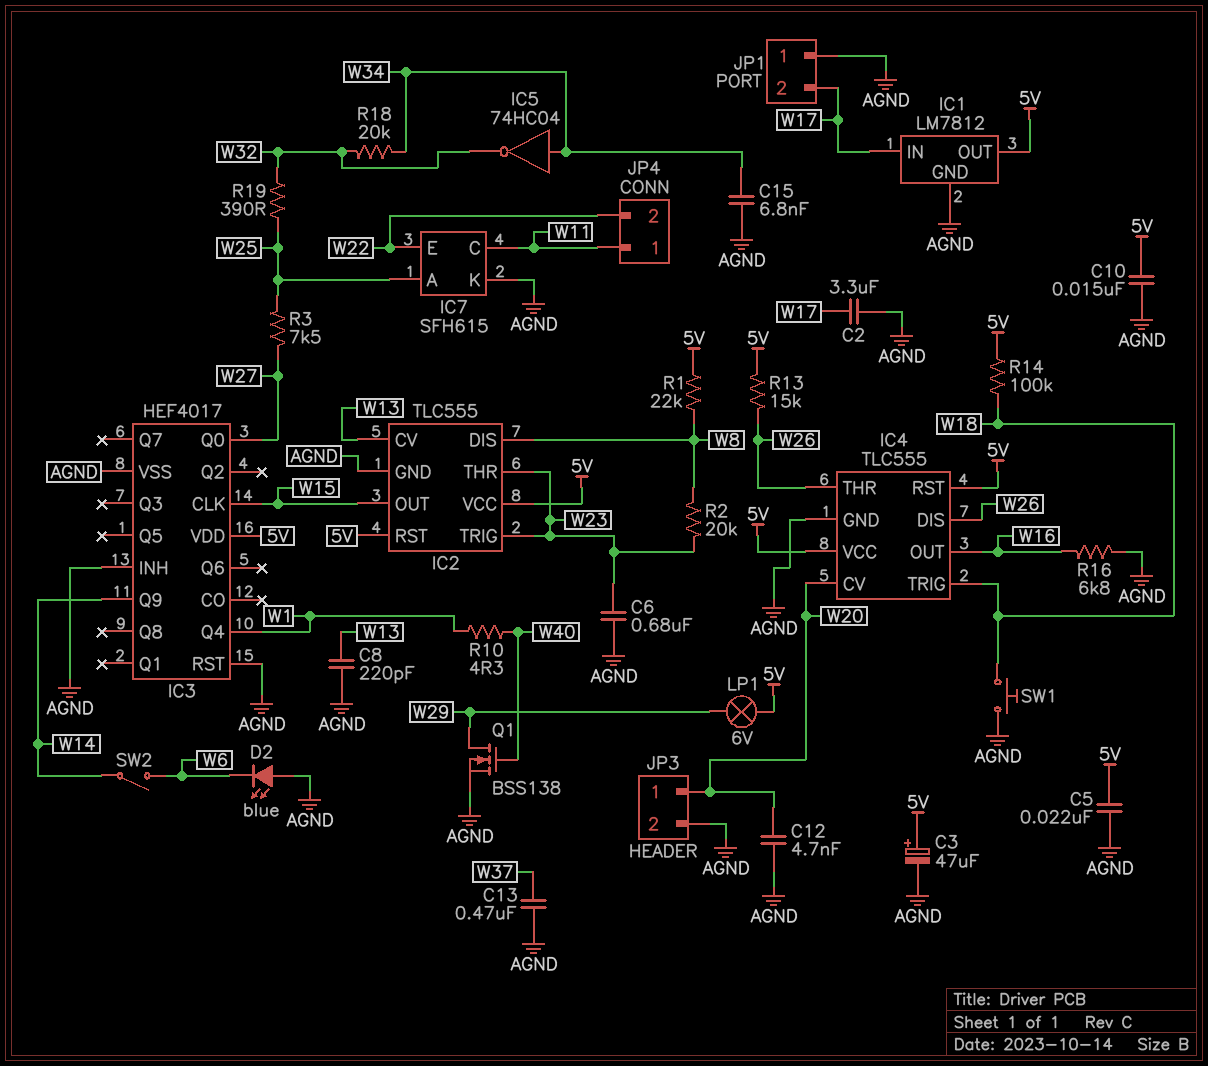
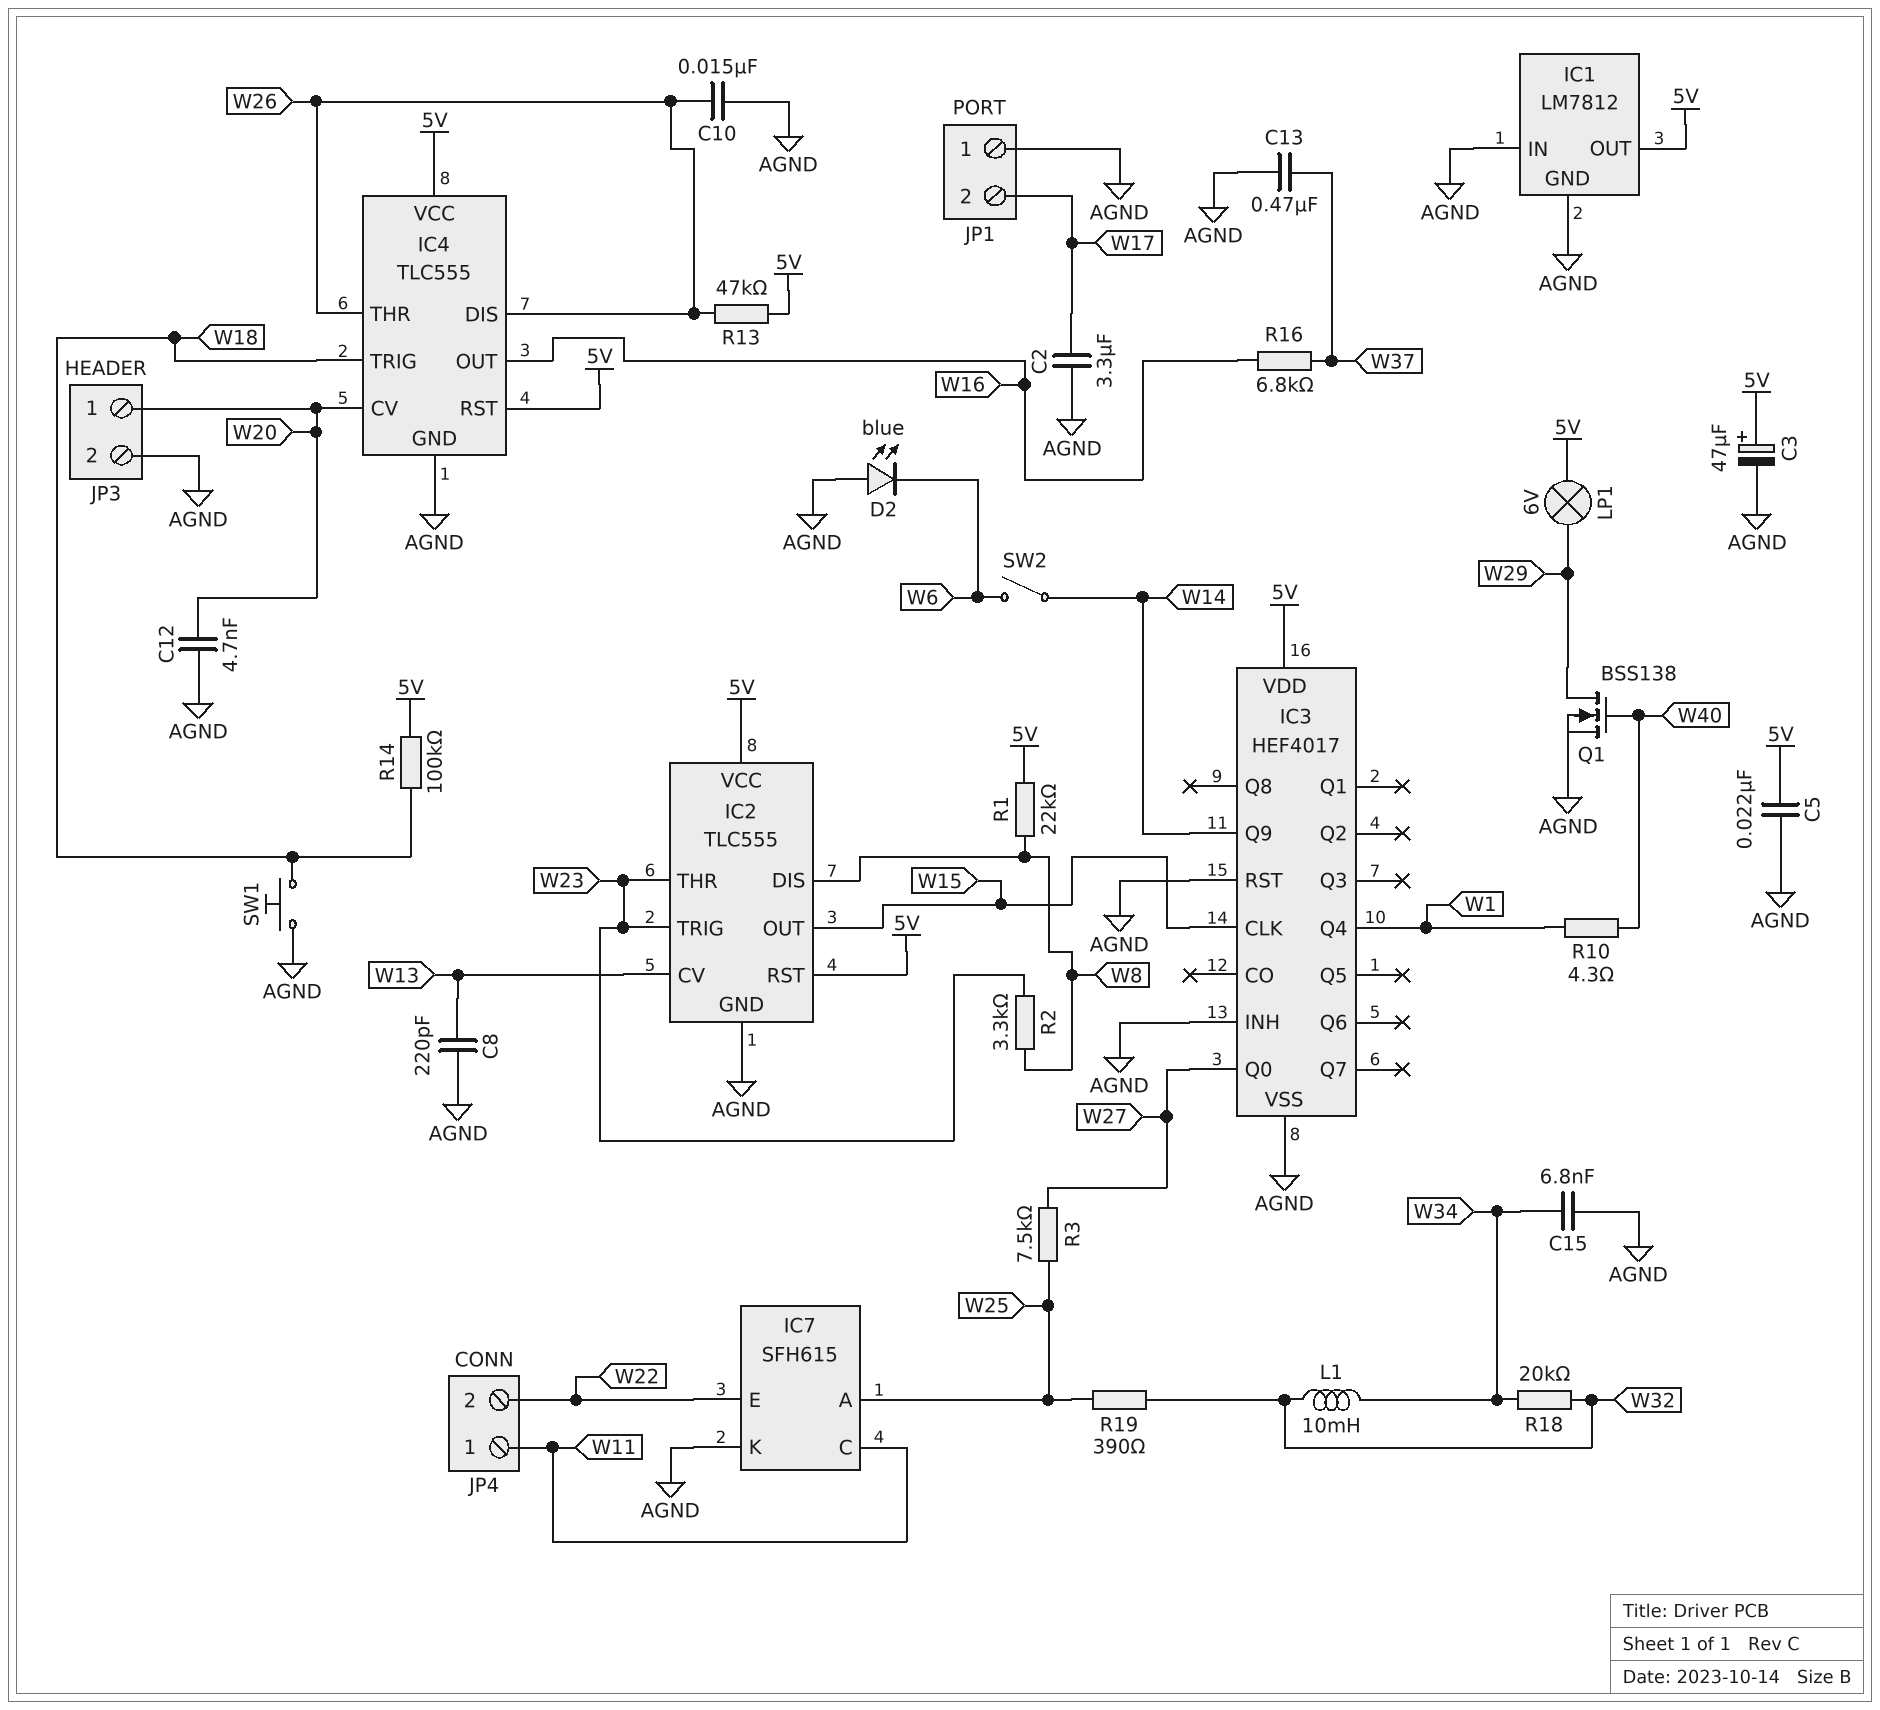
C6: 680nF (AGND, W23) -> none
C10: 15nF (5V, AGND) -> 15nF (AGND, W26)
IC1 pin IN: W17 -> AGND
IC5: NOT 74HC04 (in W34, out W32) -> none
L1: none -> 10mH (W32, W34)
R2: 20k (W8, W23) -> 3.3k (W8, W23)
R13: 15k (5V, W26) -> 47k (5V, W26)
R16: 6.8k (AGND, W16) -> 6.8k (W16, W37)

